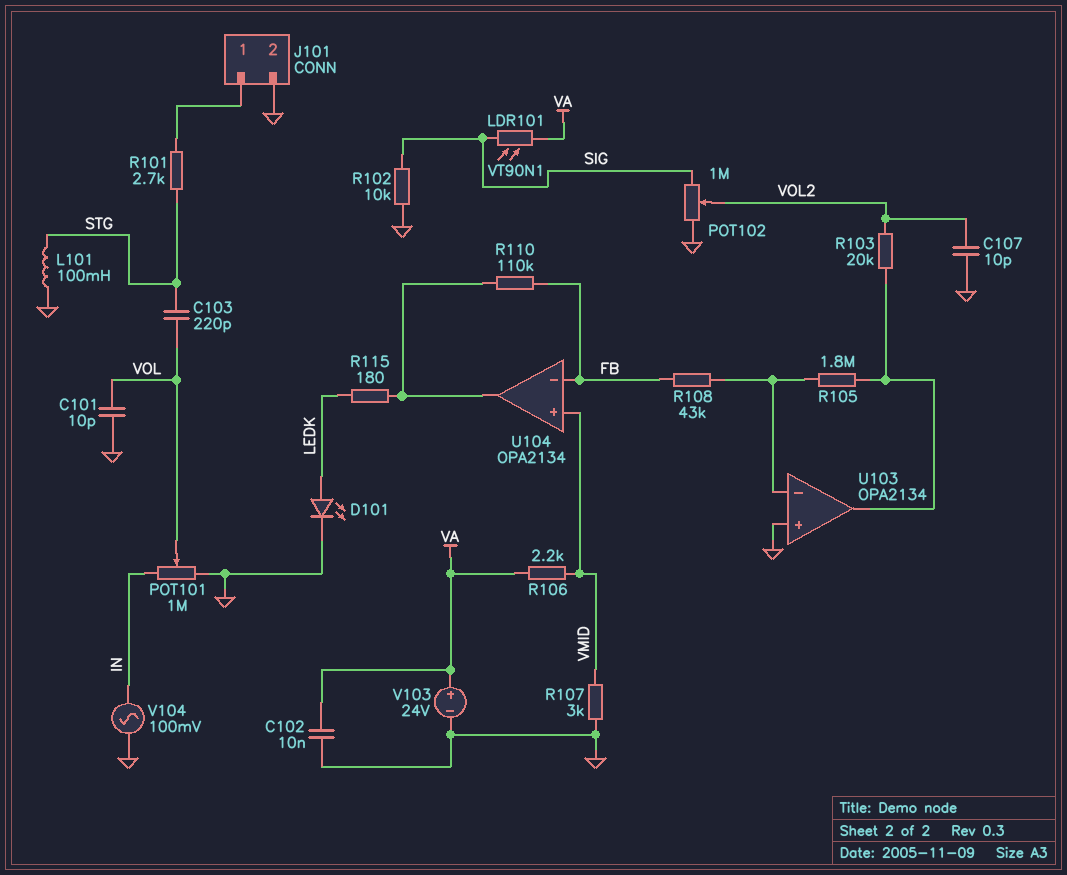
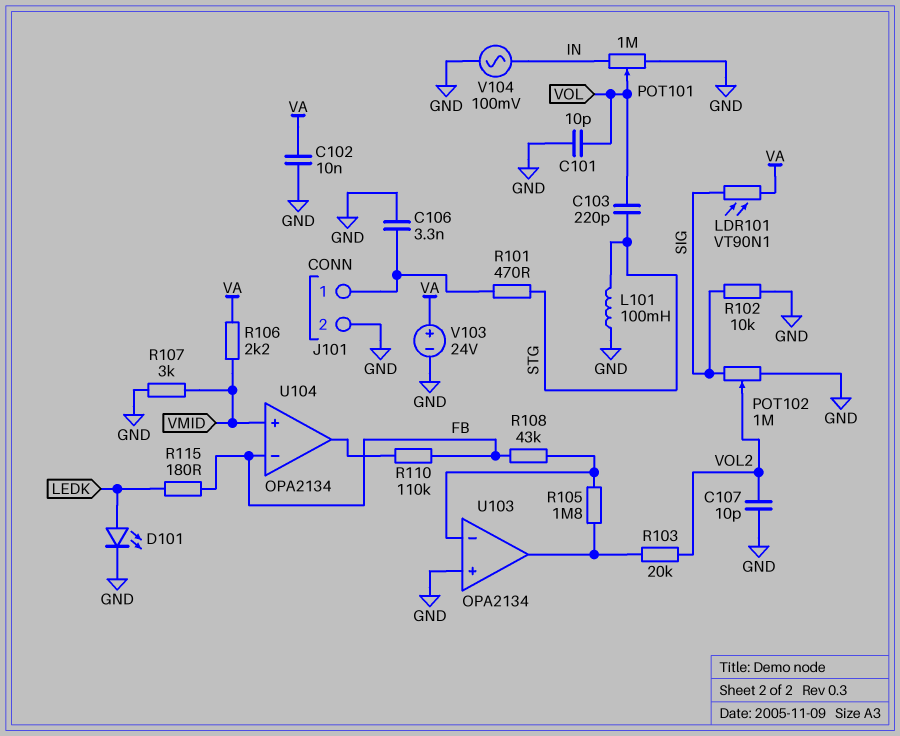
C106: none -> 3.3nF (GND, J101/1)
R101: 2.7k (J101/1, STG) -> 470 (J101/1, STG)
R115: 180 (LEDK, U104/out) -> 180 (FB, LEDK)

